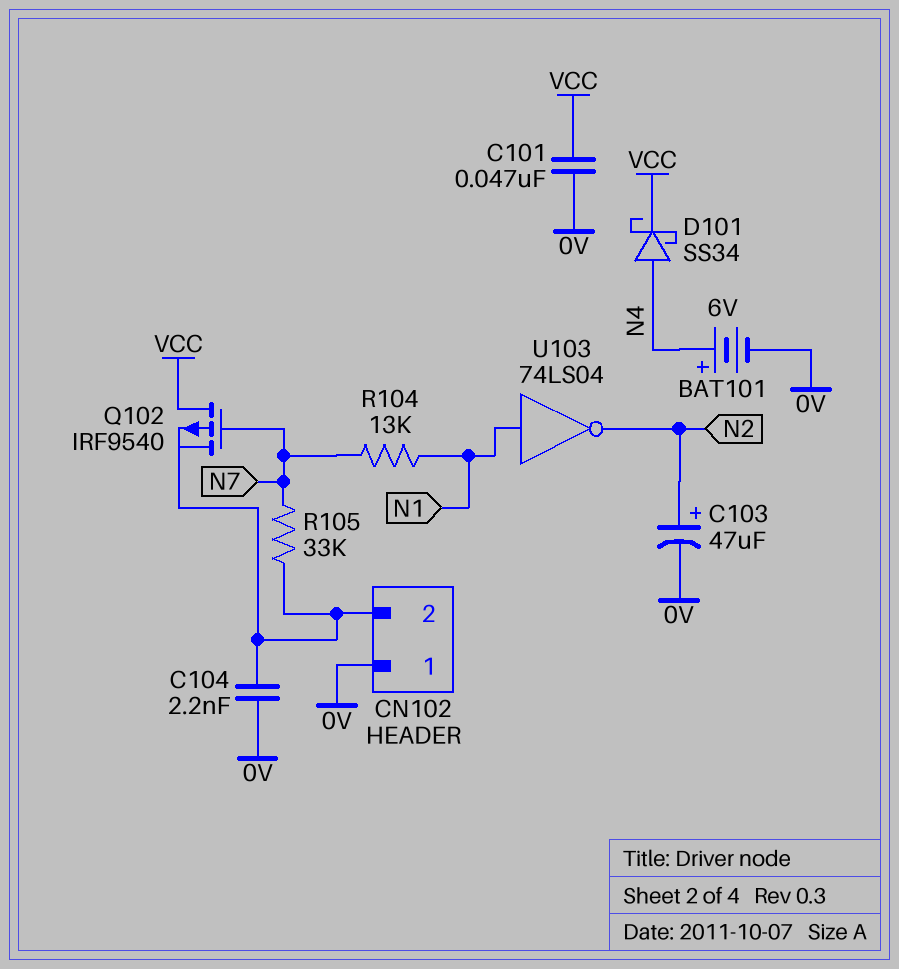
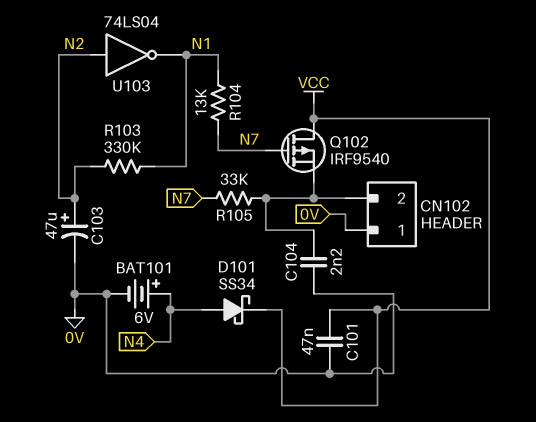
R103: none -> 330k (N1, N2)
U103: NOT 74LS04 (in N1, out N2) -> NOT 74LS04 (in N2, out N1)

